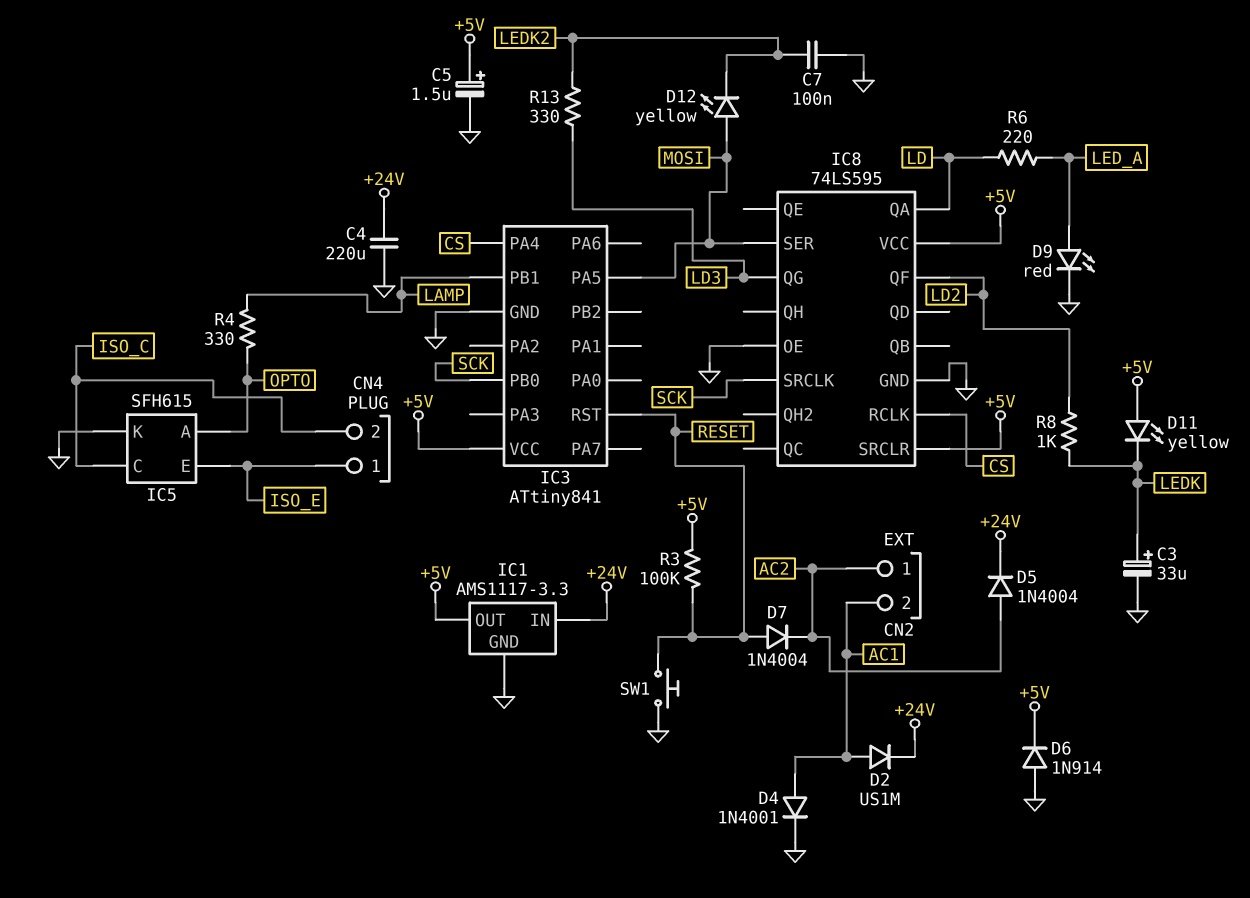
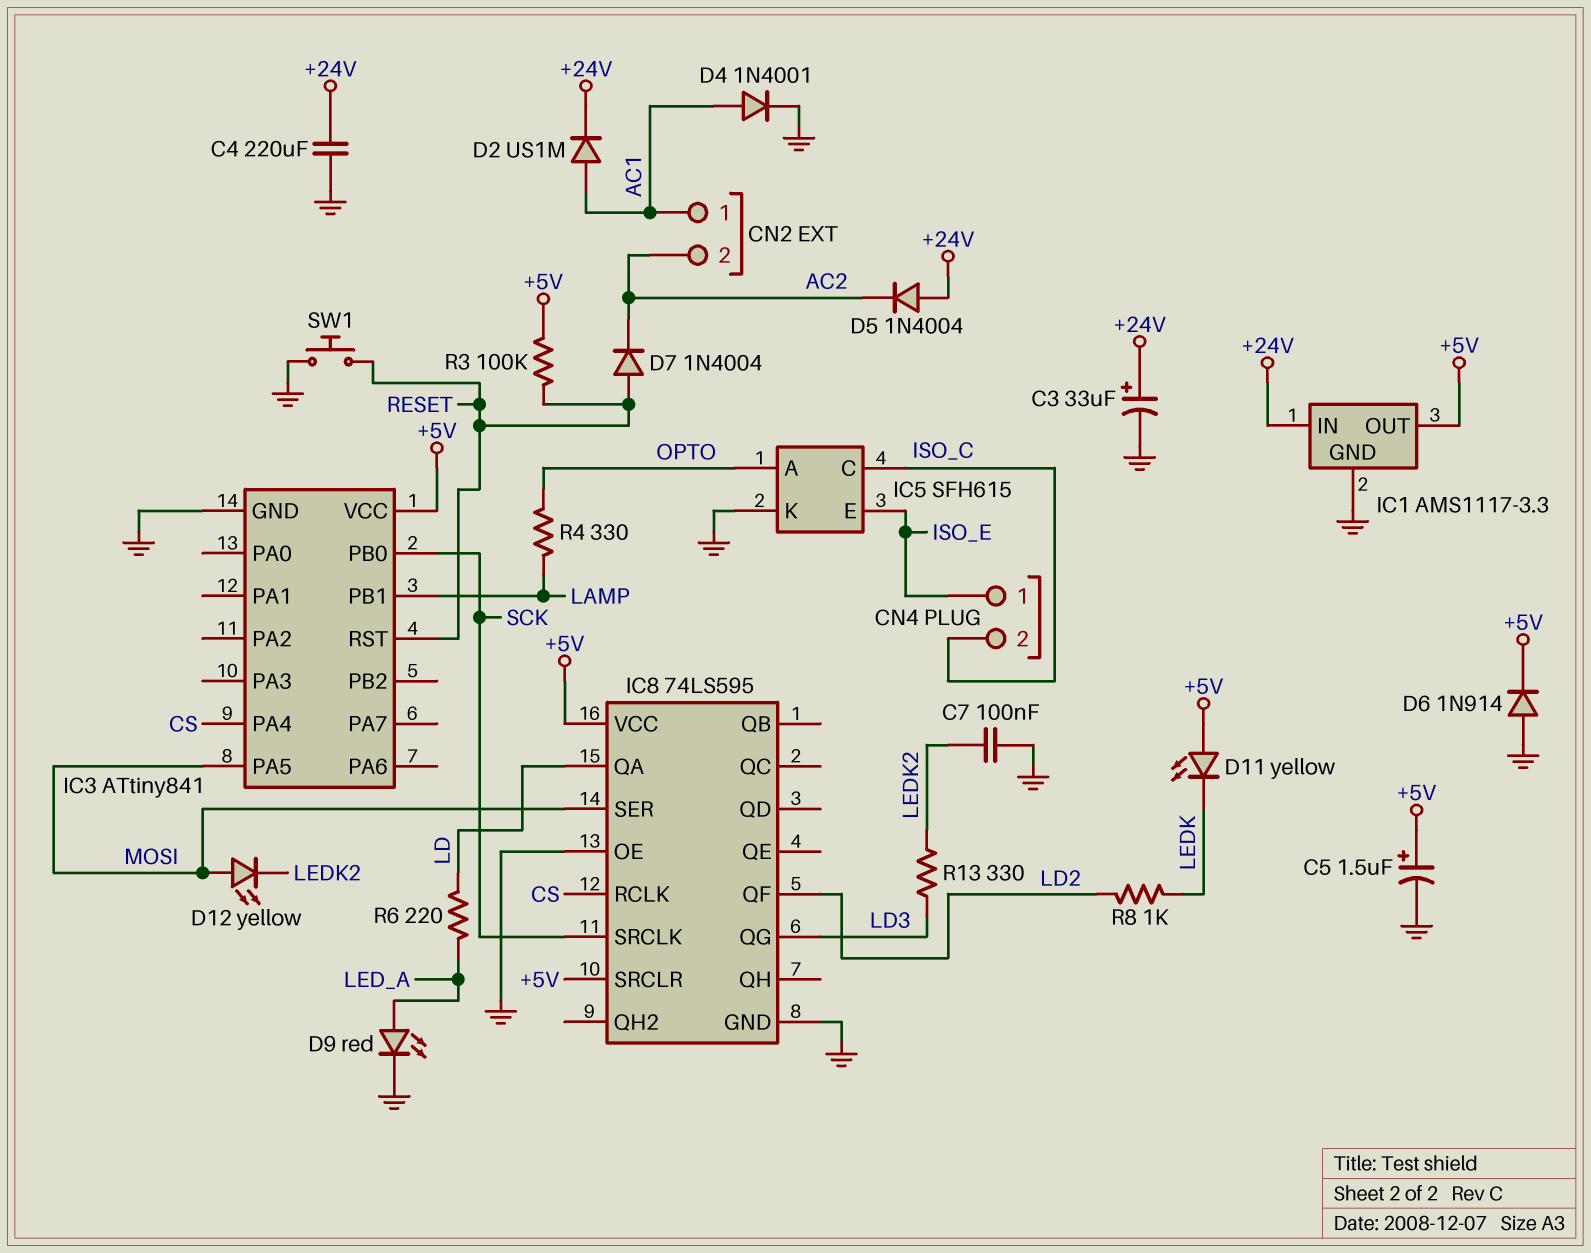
C3: 33uF (plus LEDK, minus GND) -> 33uF (plus +24V, minus GND)
CN2 pin 1: AC2 -> AC1
CN2 pin 2: AC1 -> AC2
D5: diode 1N4004 (A AC2, K +24V) -> diode 1N4004 (A +24V, K AC2)

